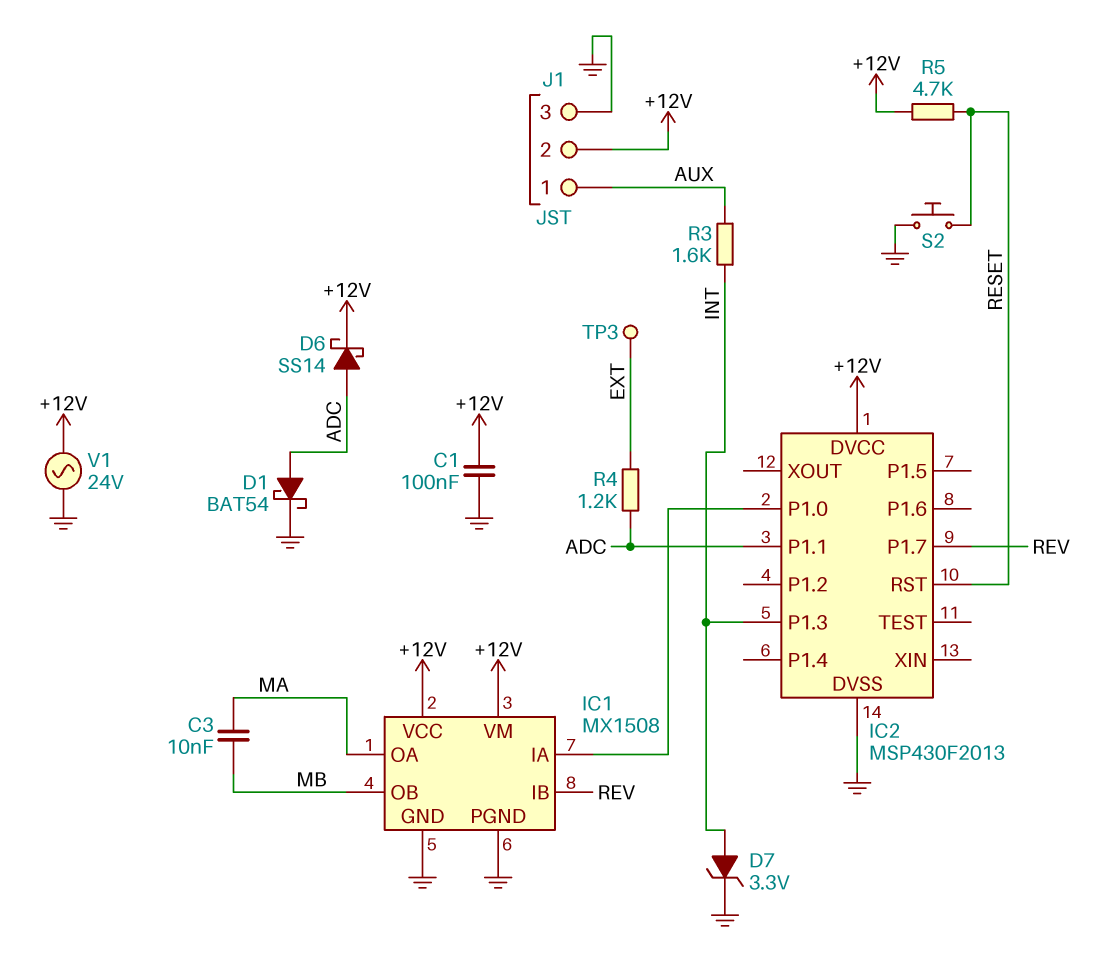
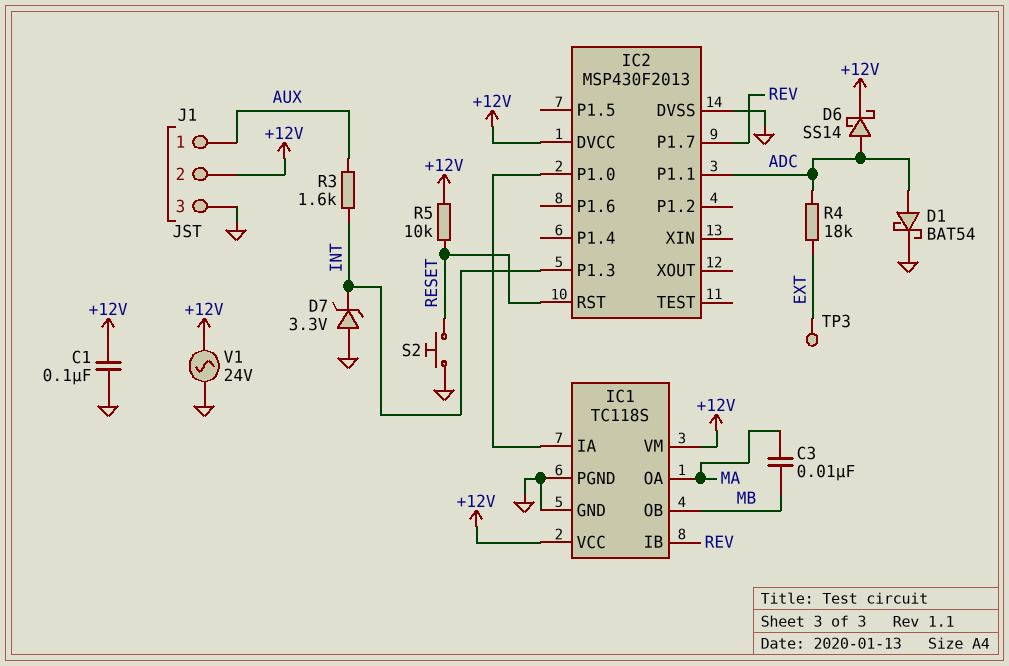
D7: zener 3.3V (A INT, K GND) -> zener 3.3V (A GND, K INT)
IC1: MX1508 -> TC118S
R4: 1.2k (ADC, EXT) -> 18k (ADC, EXT)
R5: 4.7k (+12V, RESET) -> 10k (+12V, RESET)

